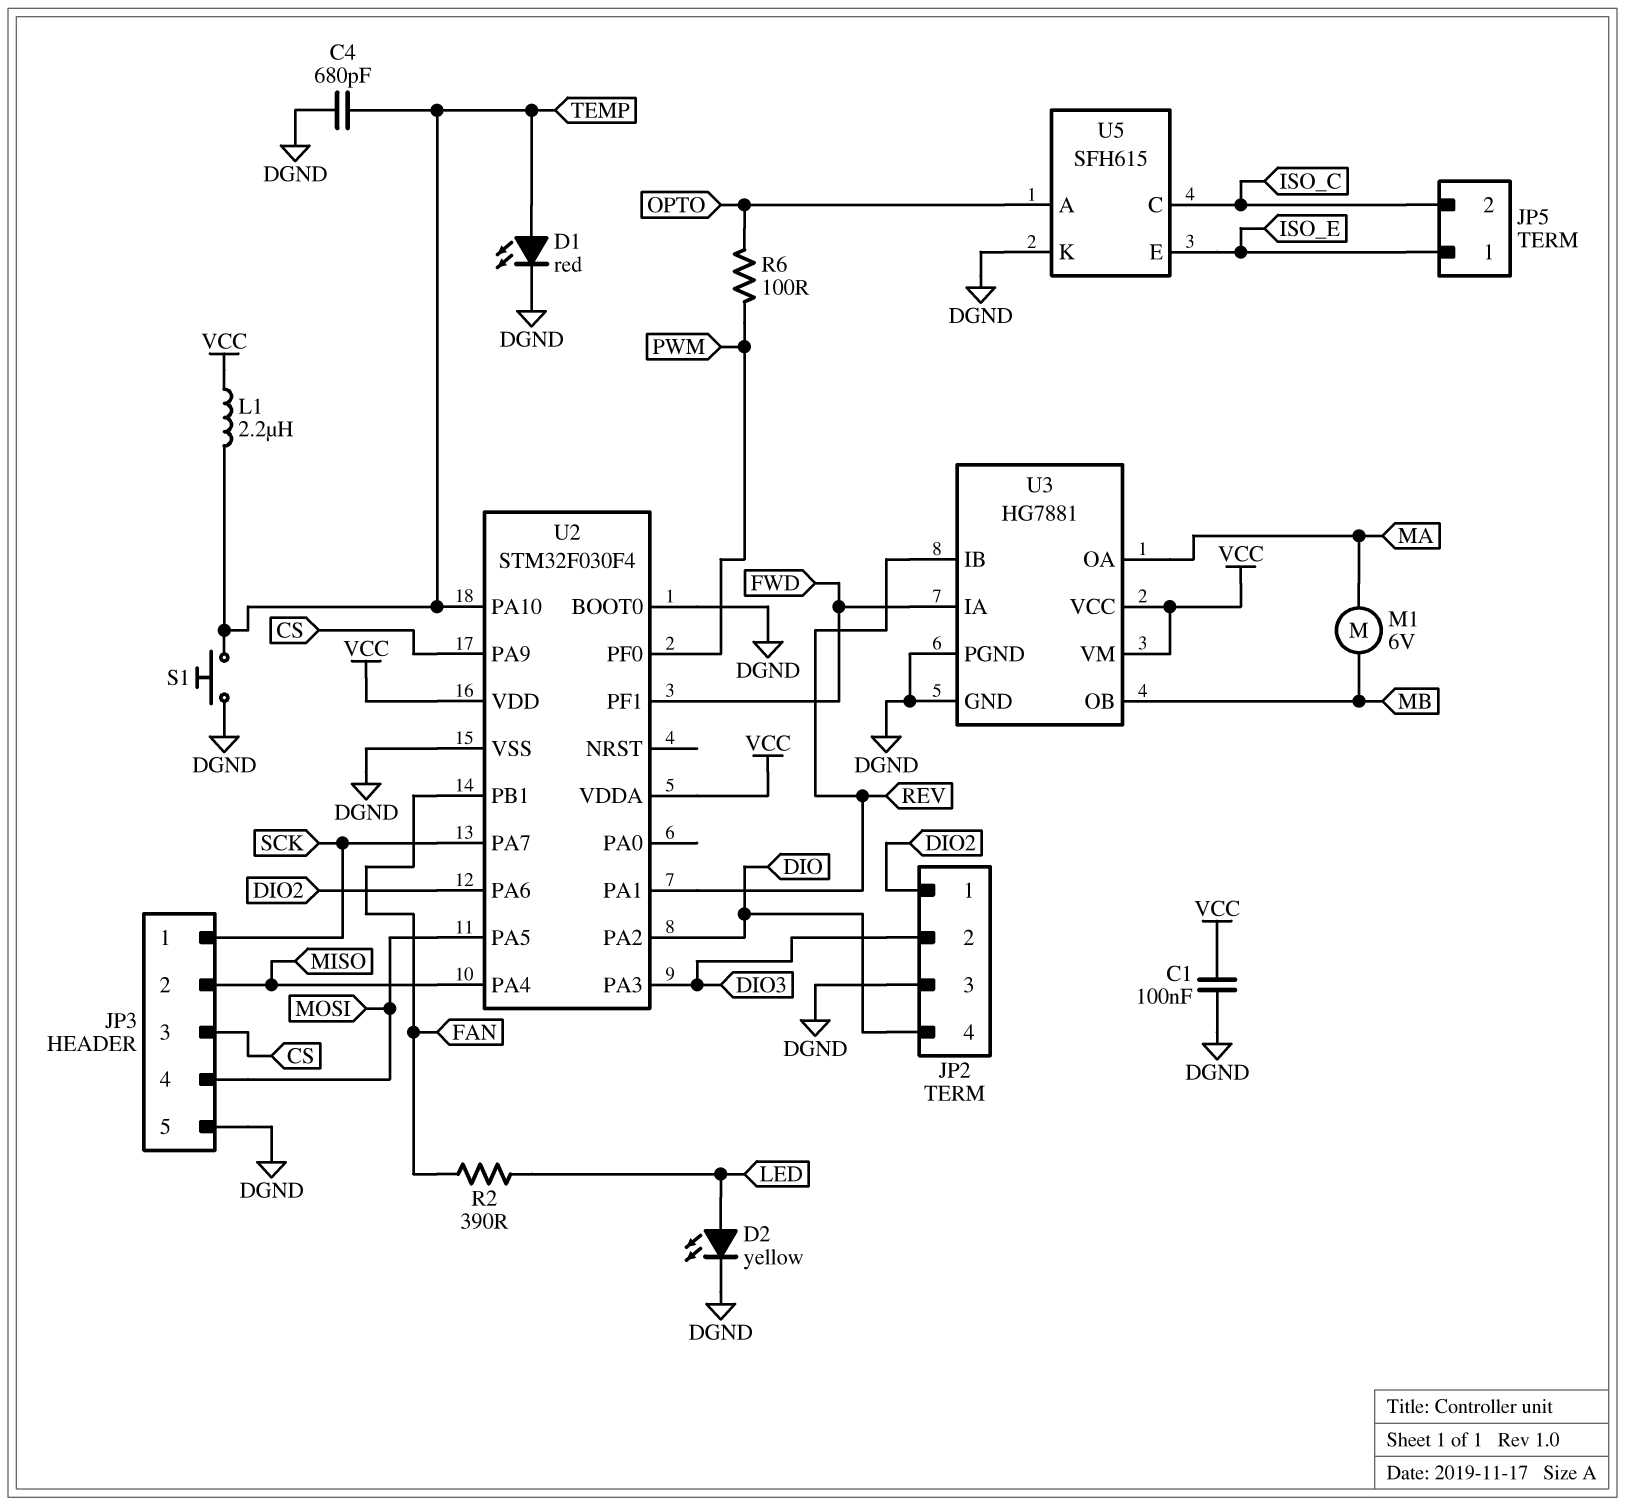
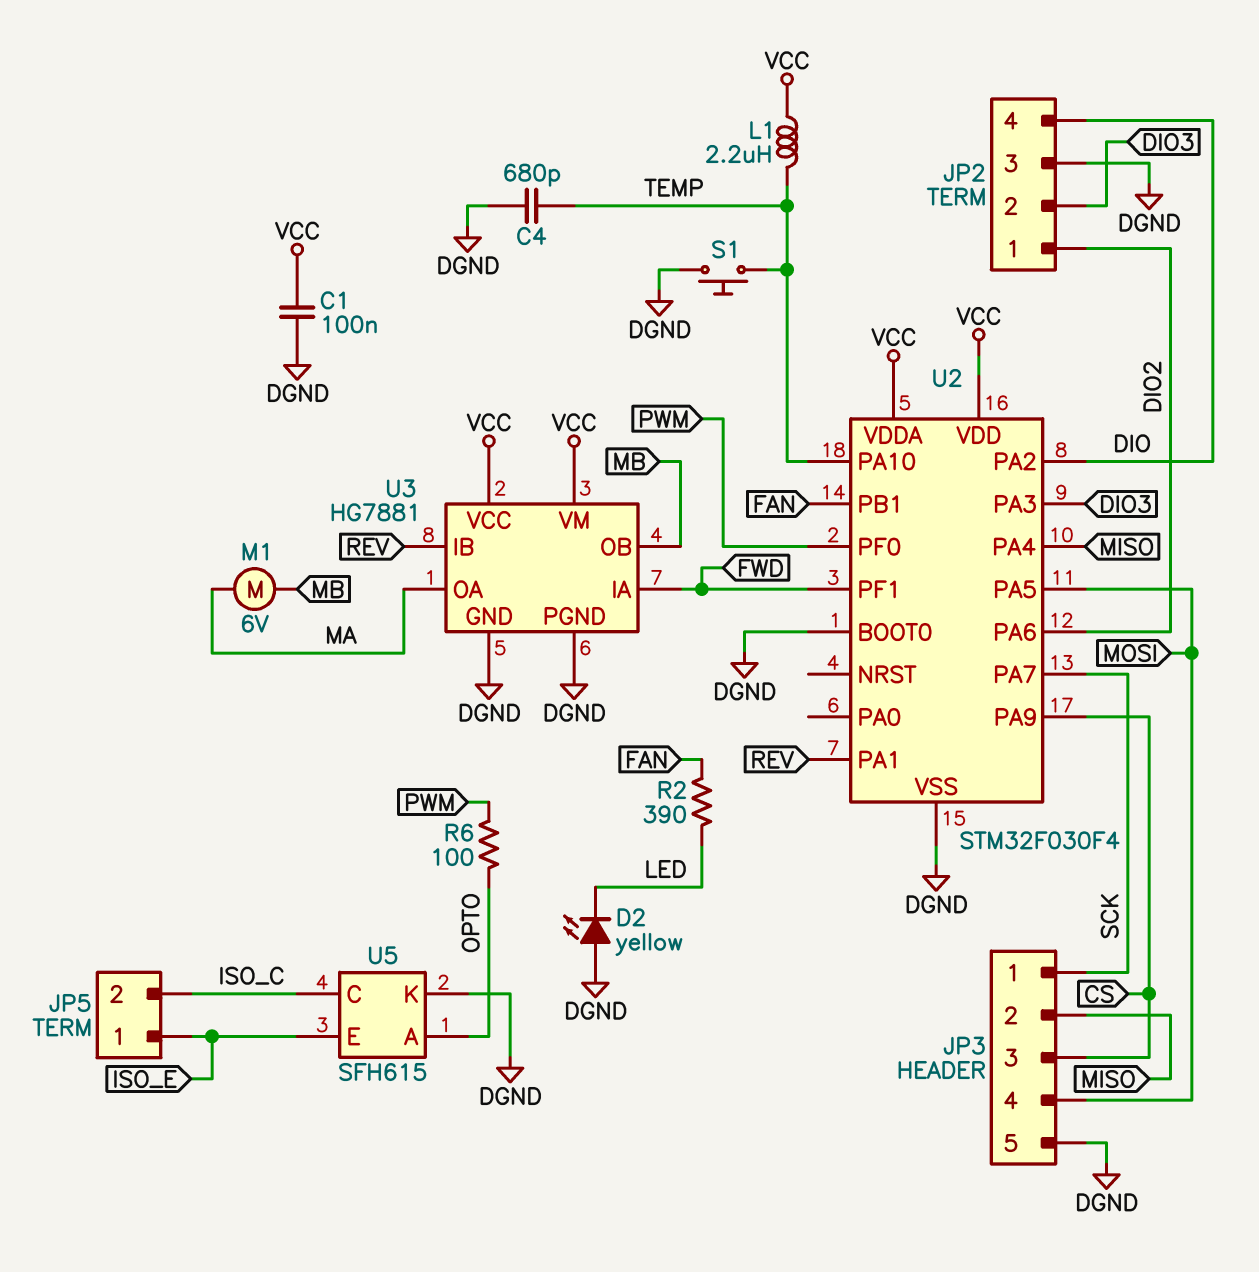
D1: LED red (A TEMP, K DGND) -> none
D2: LED yellow (A LED, K DGND) -> LED yellow (A DGND, K LED)

